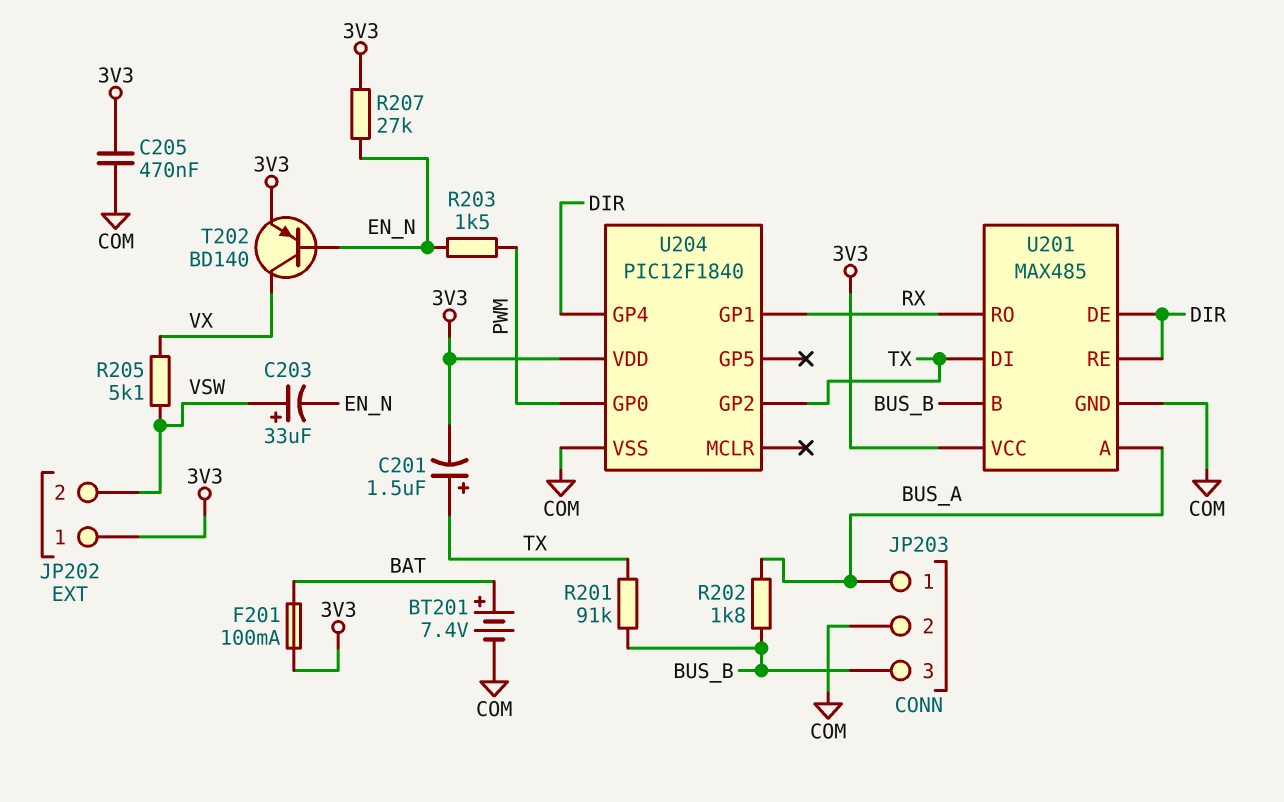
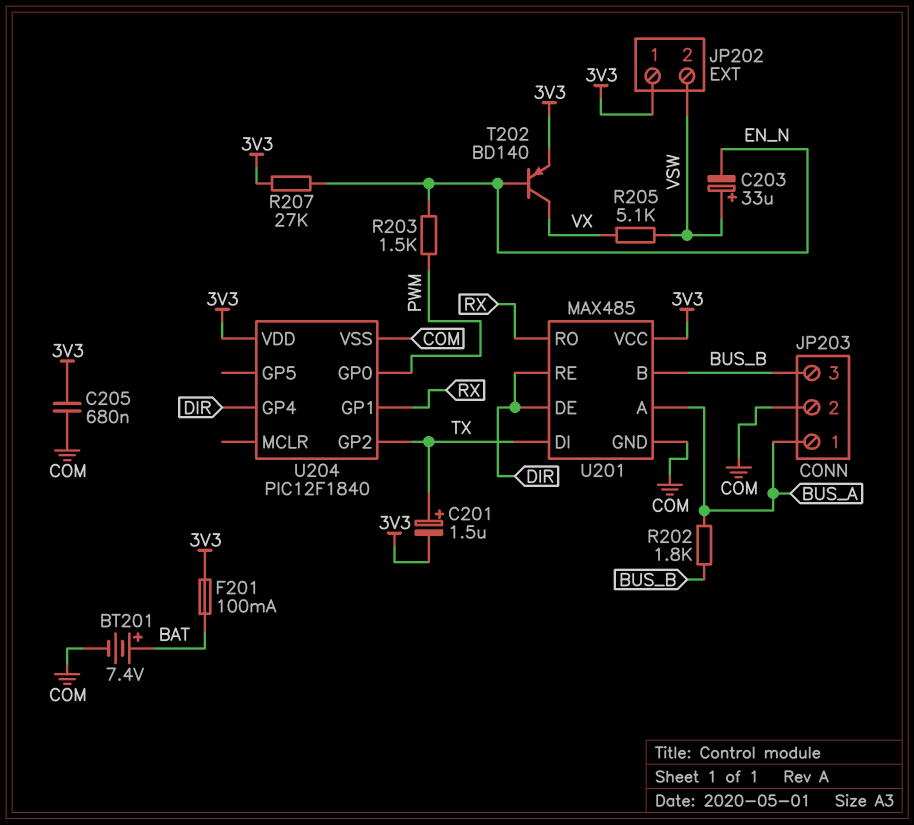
C205: 470nF (3V3, COM) -> 680nF (3V3, COM)
R201: 91k (BUS_B, TX) -> none

